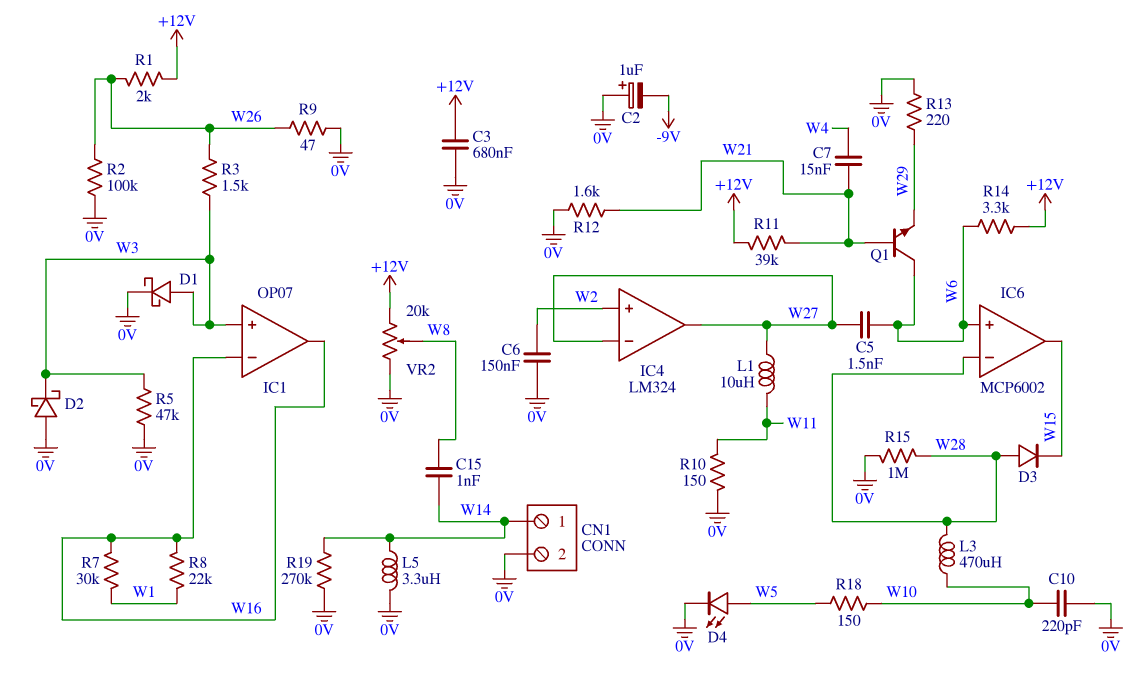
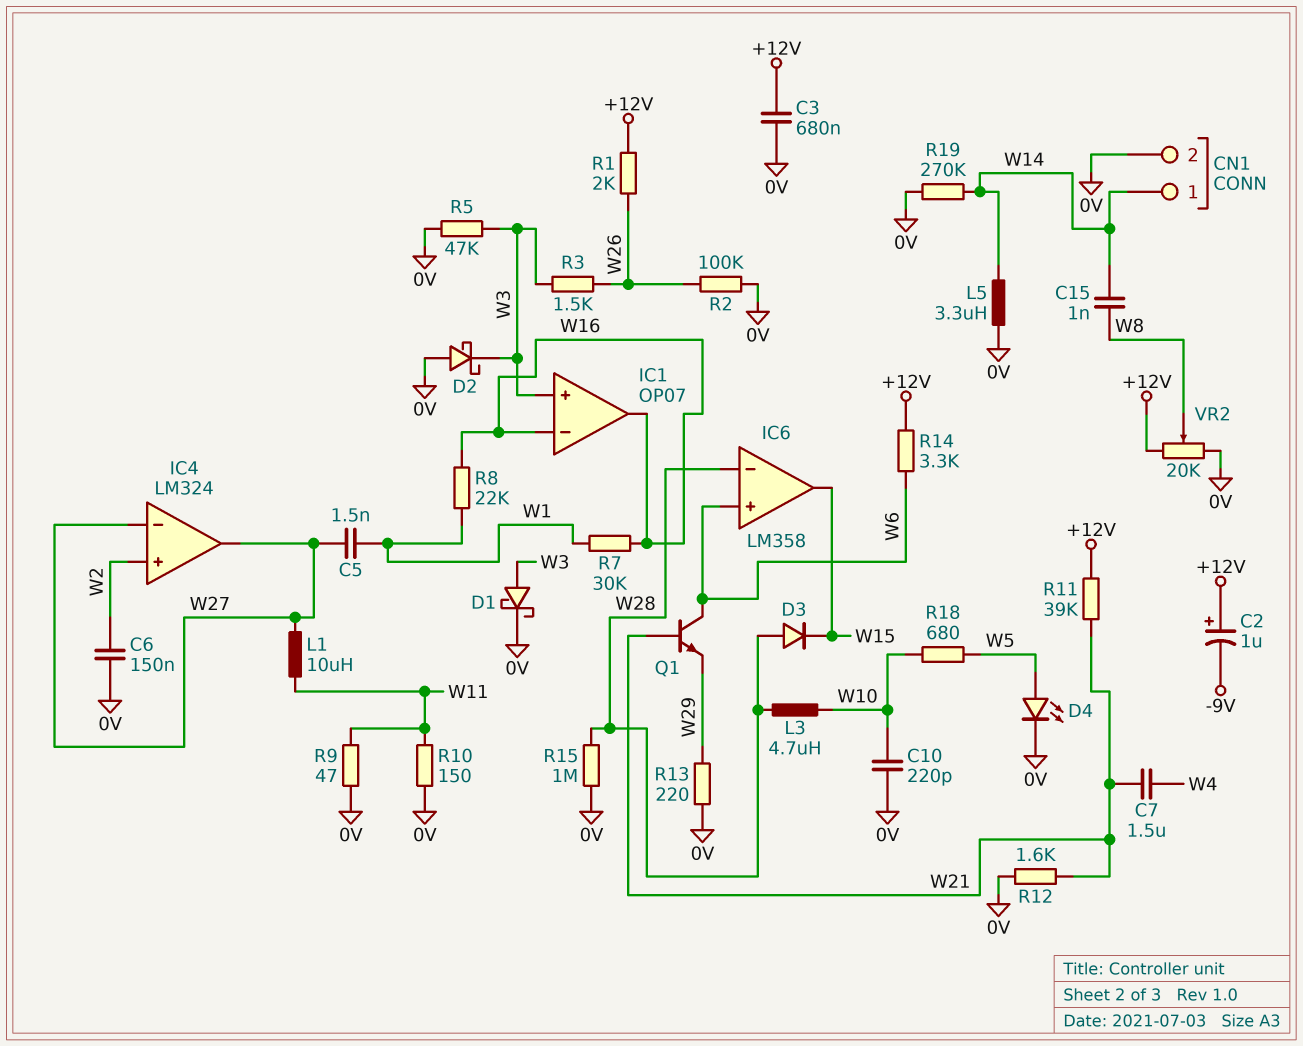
C2: 1uF (plus 0V, minus -9V) -> 1uF (plus +12V, minus -9V)
C5: 1.5nF (W6, W27) -> 1.5nF (W1, W27)
C7: 15nF (W4, W21) -> 1.5uF (W4, W21)
IC6: MCP6002 -> LM358
L3: 470uH (W10, W28) -> 4.7uH (W10, W28)
R9: 47 (0V, W26) -> 47 (0V, W11)
R18: 150 (W5, W10) -> 680 (W5, W10)

